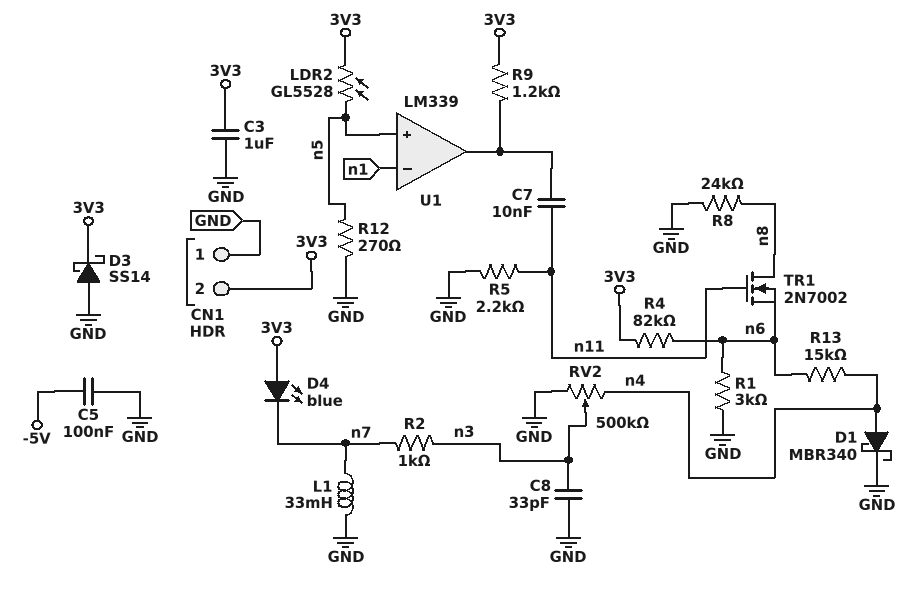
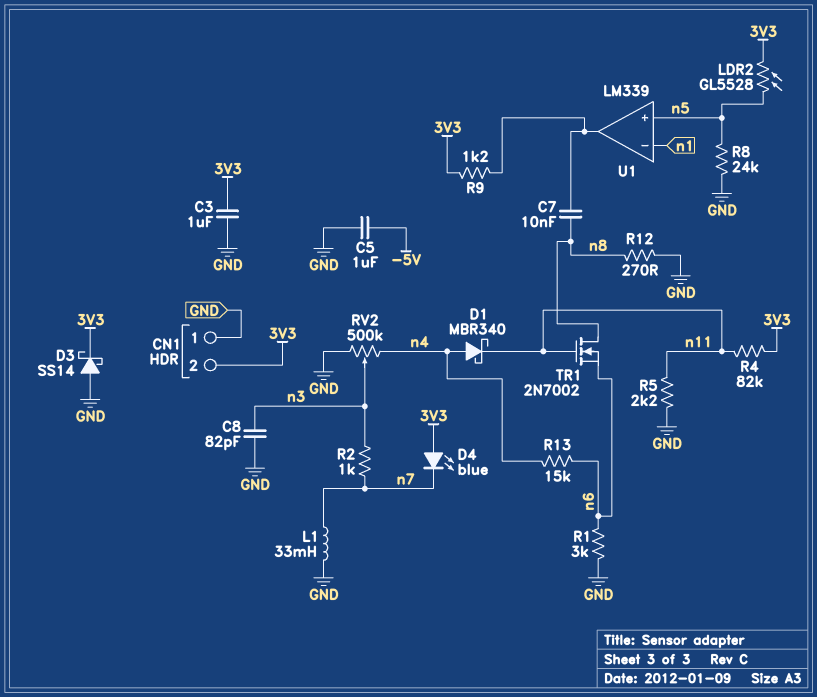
C5: 100nF (-5V, GND) -> 1uF (-5V, GND)
C7: 10nF (U1/out, n11) -> 10nF (U1/out, n8)
C8: 33pF (GND, n3) -> 82pF (GND, n3)
D1: schottky MBR340 (A n4, K GND) -> schottky MBR340 (A n4, K n11)
R4: 82k (3V3, n6) -> 82k (3V3, n11)
R8: 24k (GND, n8) -> 24k (GND, n5)
R12: 270 (GND, n5) -> 270 (GND, n8)

